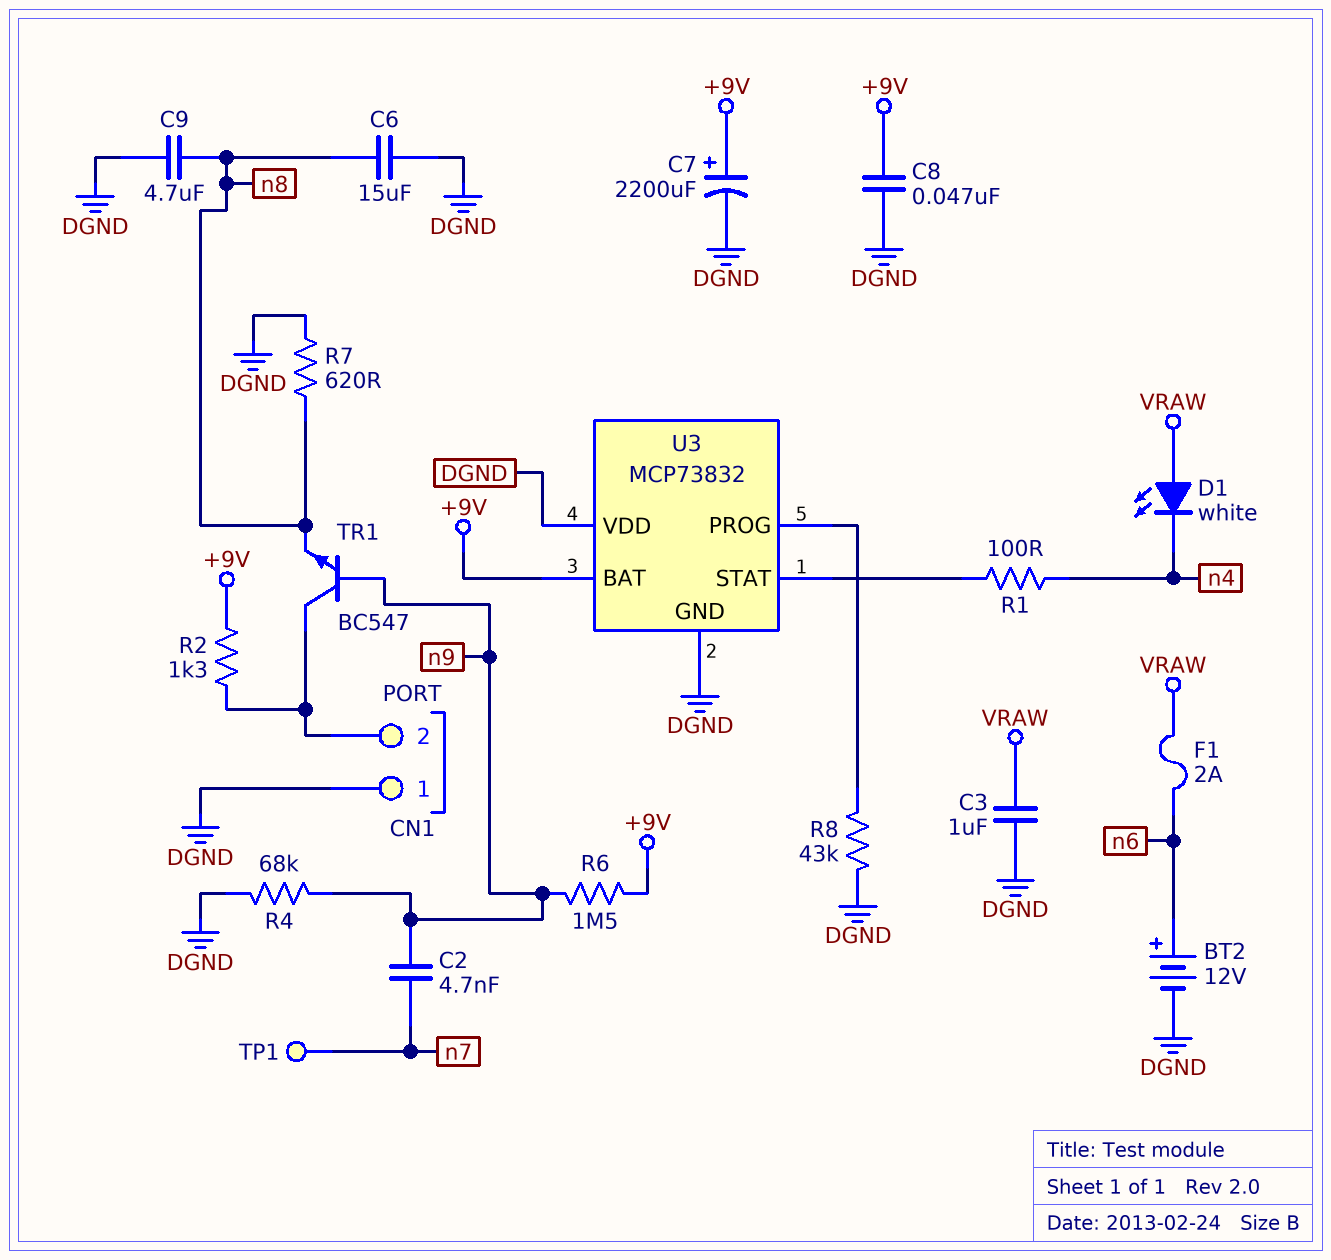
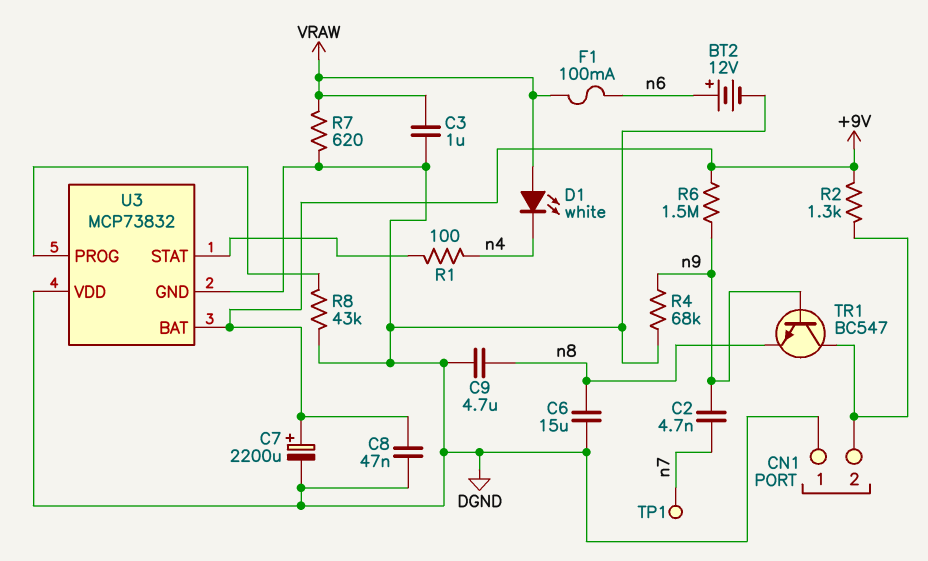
F1: 2A (VRAW, n6) -> 100mA (VRAW, n6)
R7: 620 (DGND, n8) -> 620 (DGND, VRAW)

